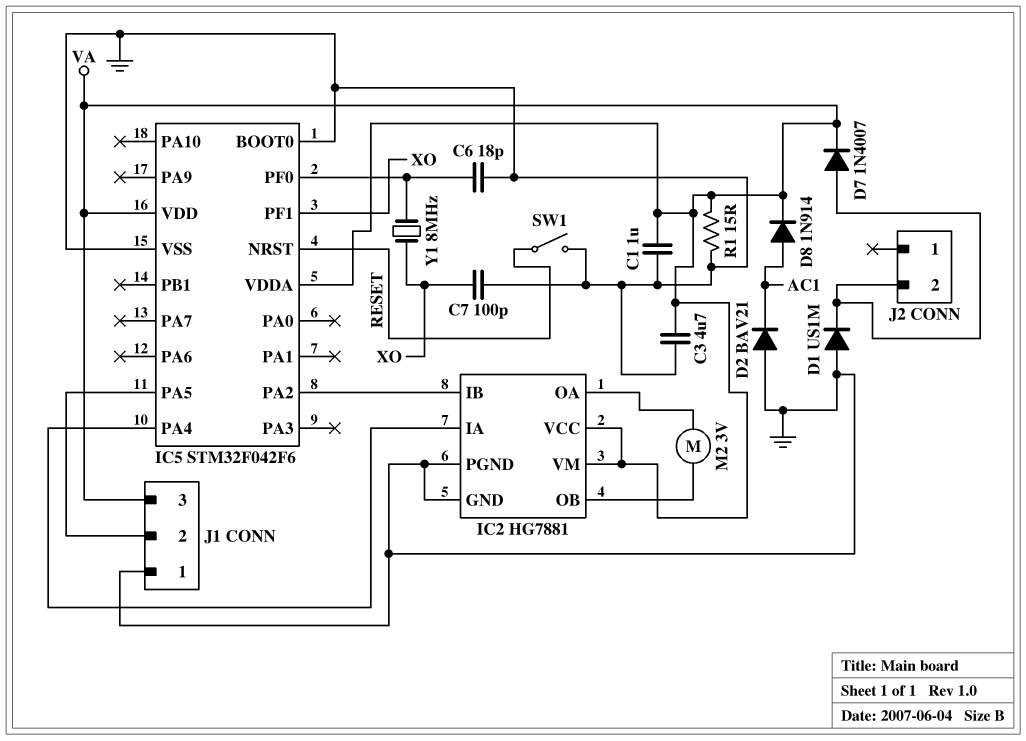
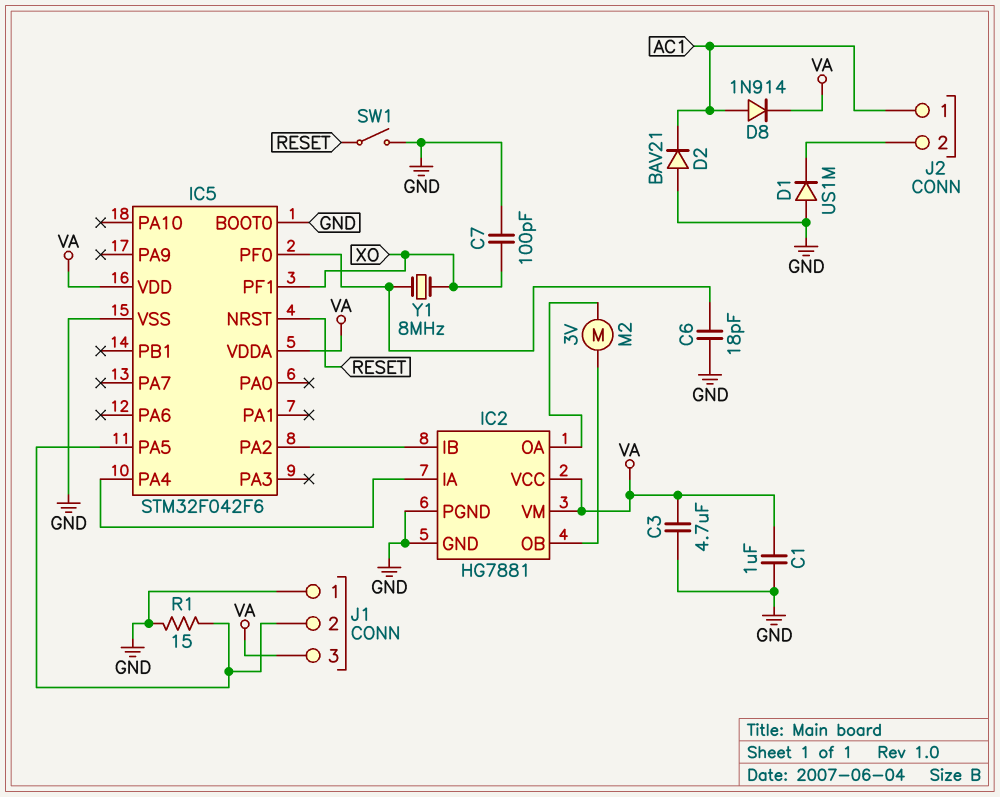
D7: diode 1N4007 (A J2/2, K VA) -> none
J2 pin 1: none -> AC1
R1: 15 (GND, VA) -> 15 (GND, IC5/PA5)

